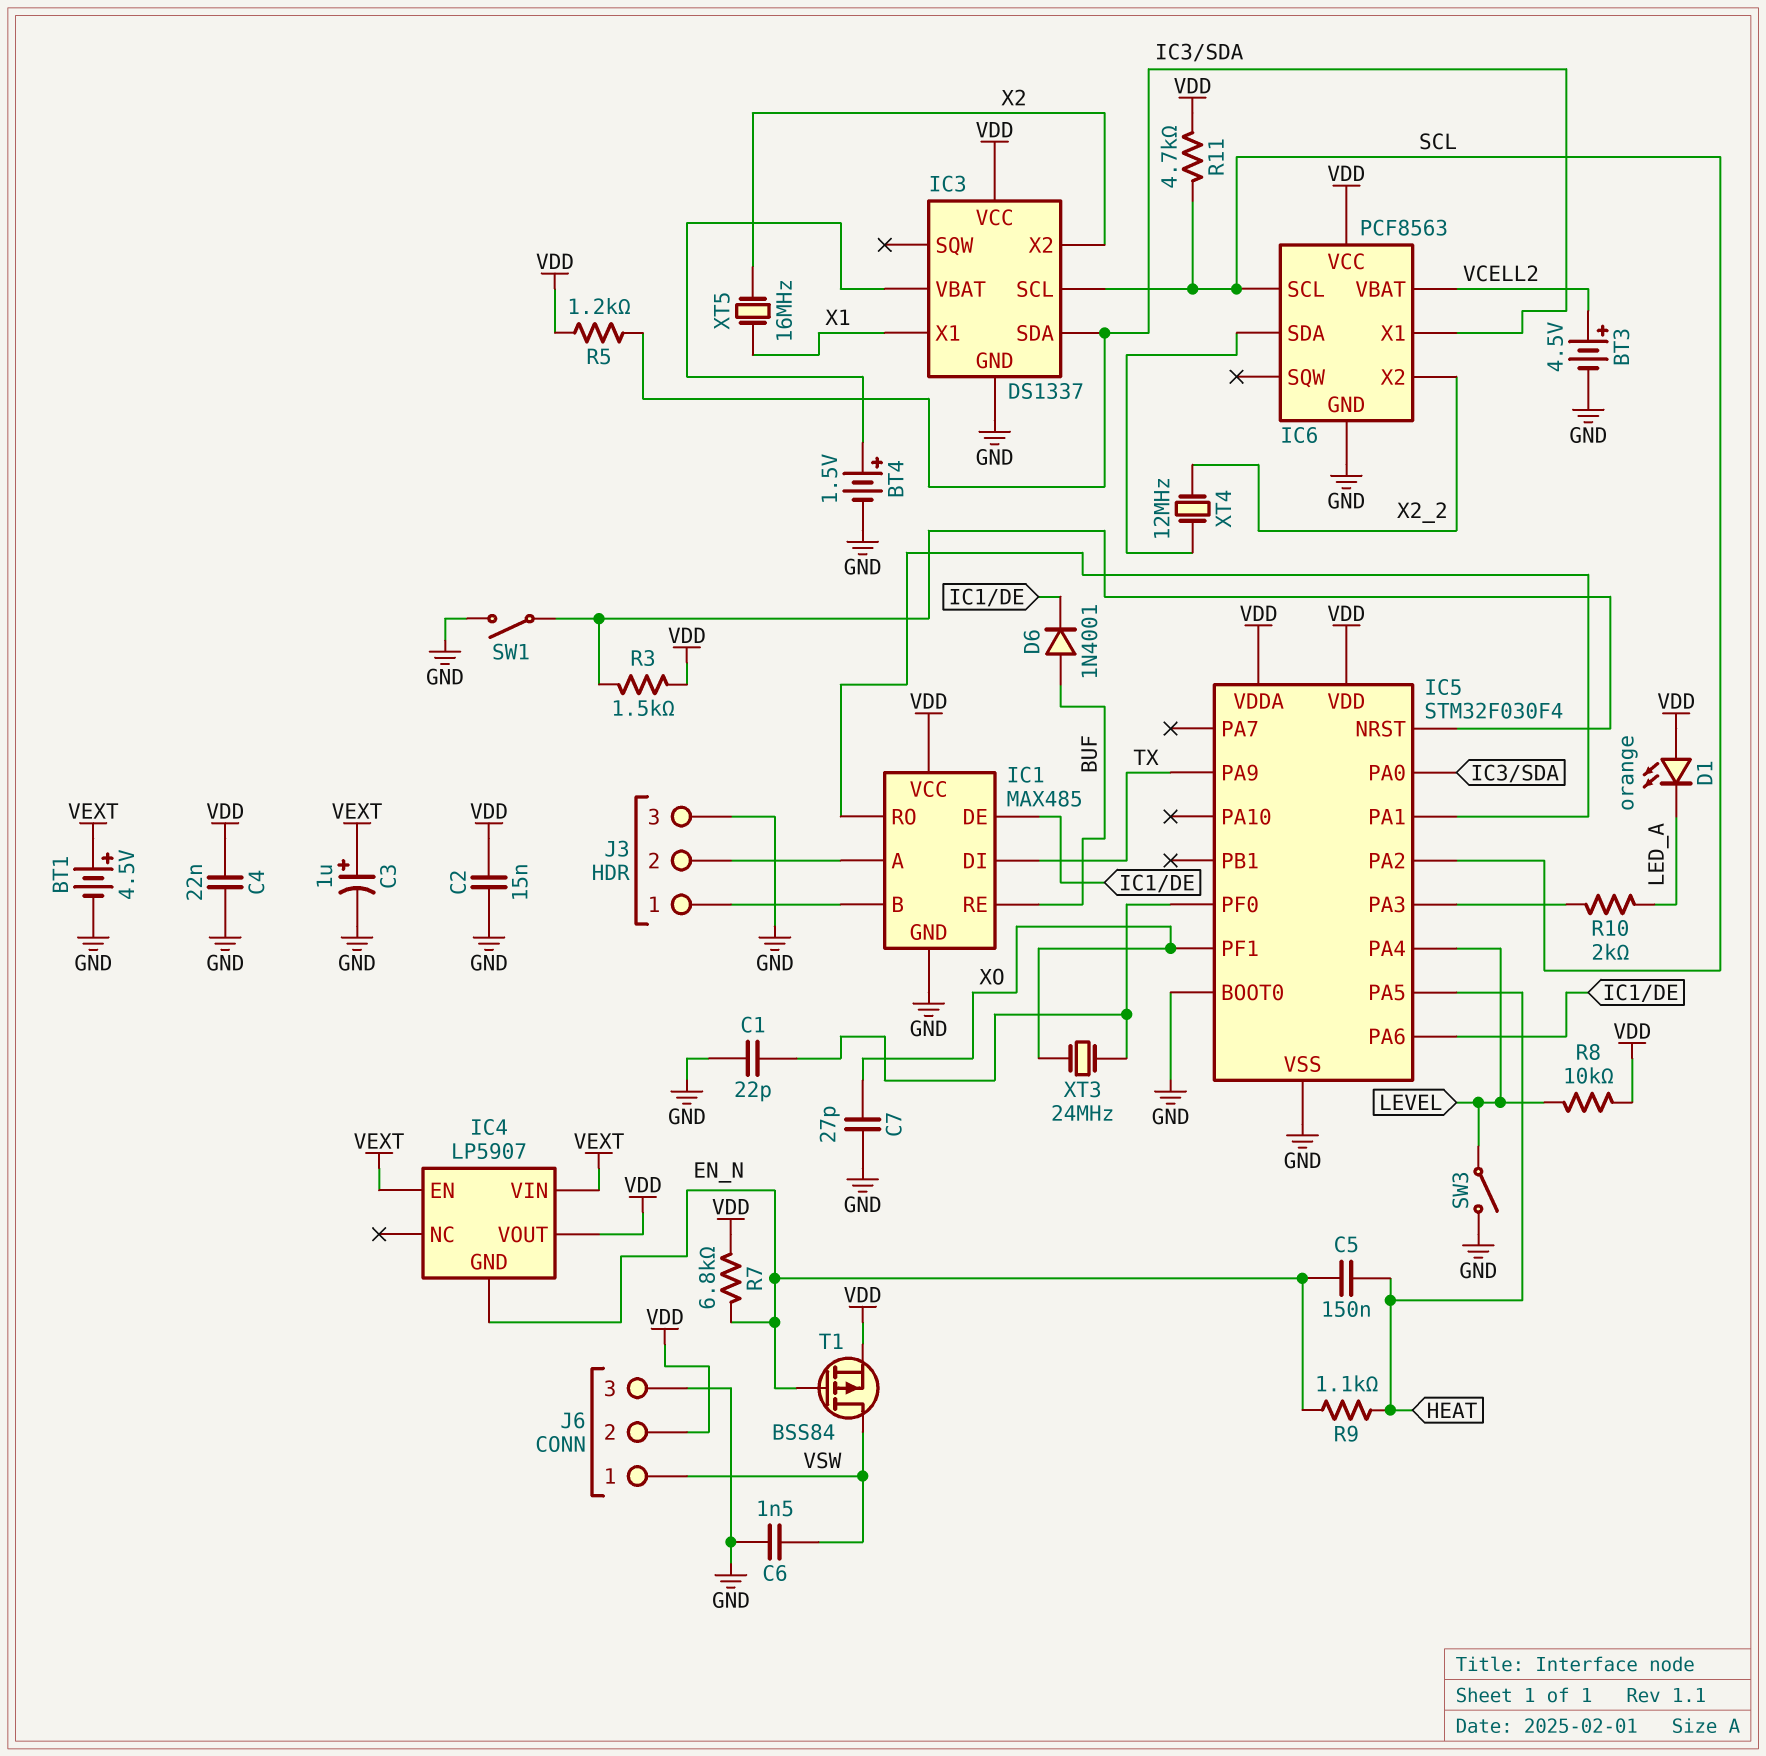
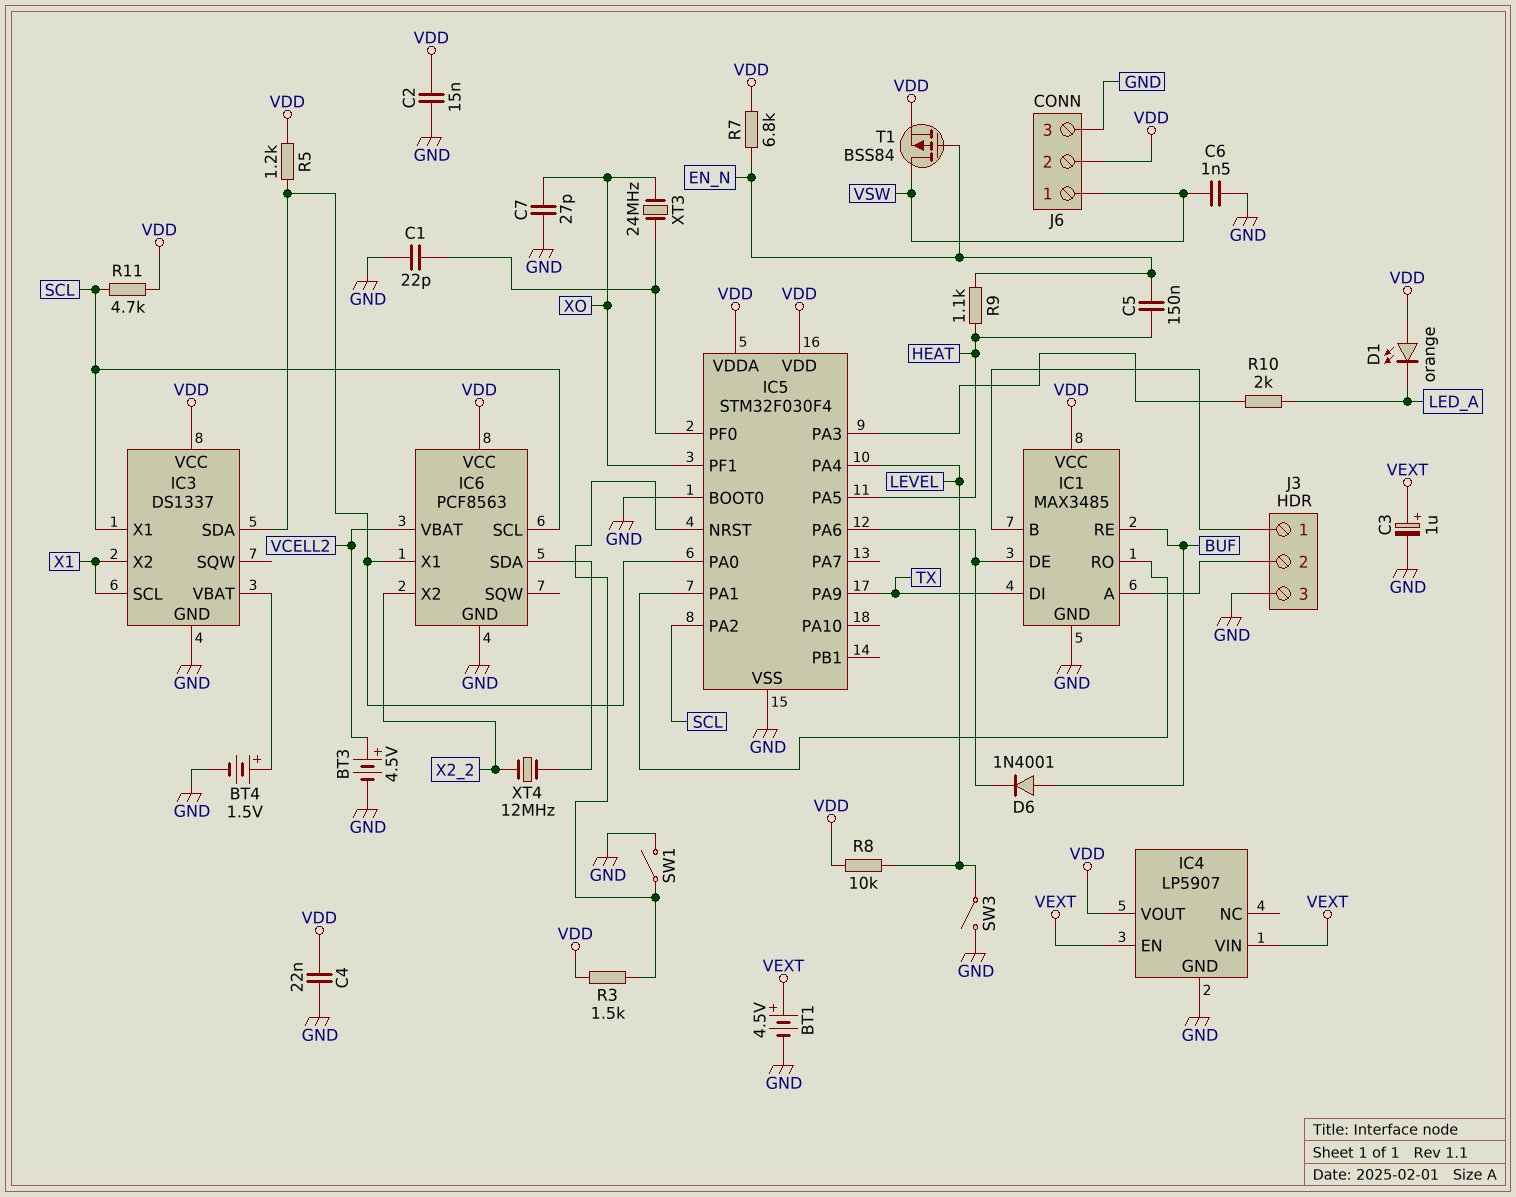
IC1: MAX485 -> MAX3485
IC3 pin SCL: SCL -> X1
IC3 pin X1: X1 -> SCL
IC3 pin X2: X2 -> X1
IC4 pin GND: EN_N -> GND
XT5: 16MHz (X1, X2) -> none

